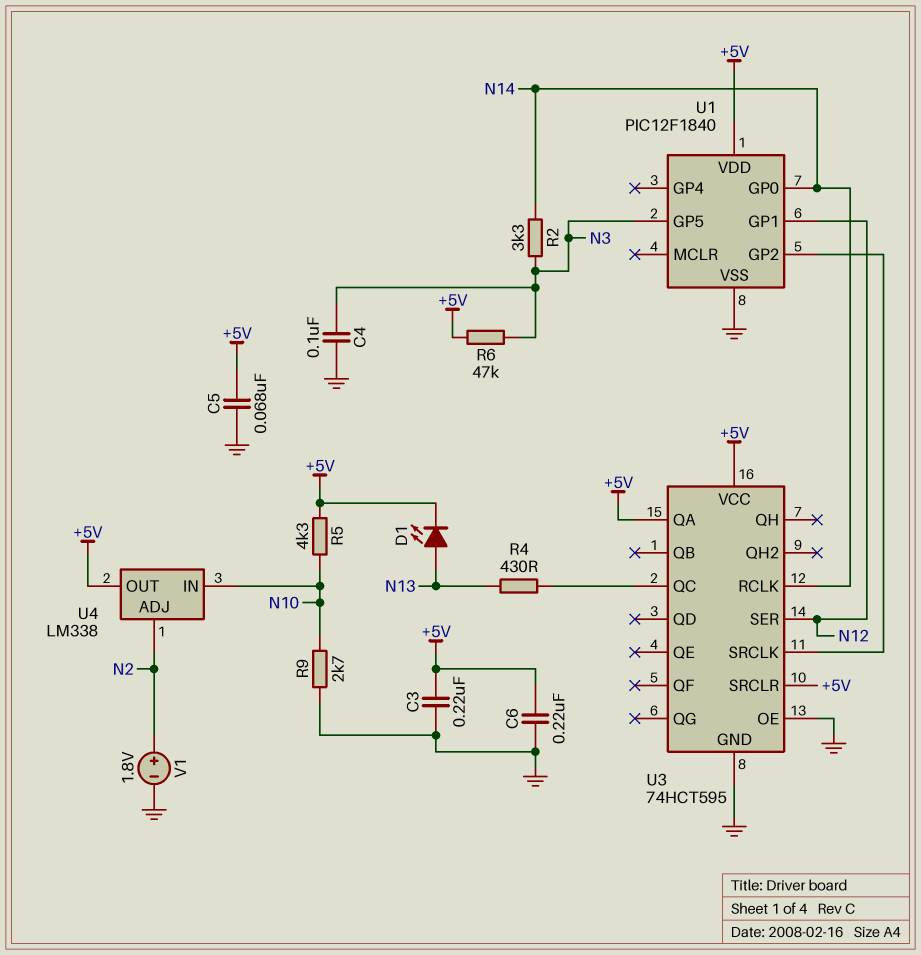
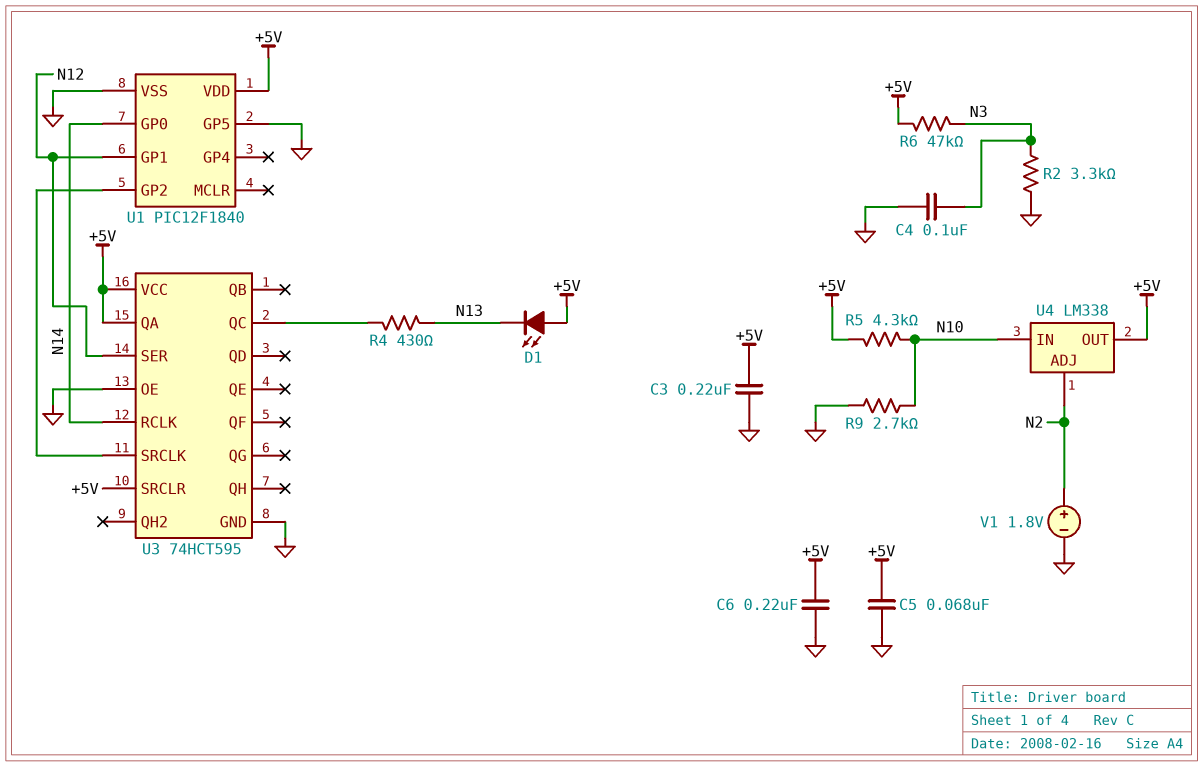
D1: LED (A N13, K +5V) -> LED (A +5V, K N13)
R2: 3.3k (N3, N14) -> 3.3k (GND, N3)
U1 pin GP5: N3 -> GND

